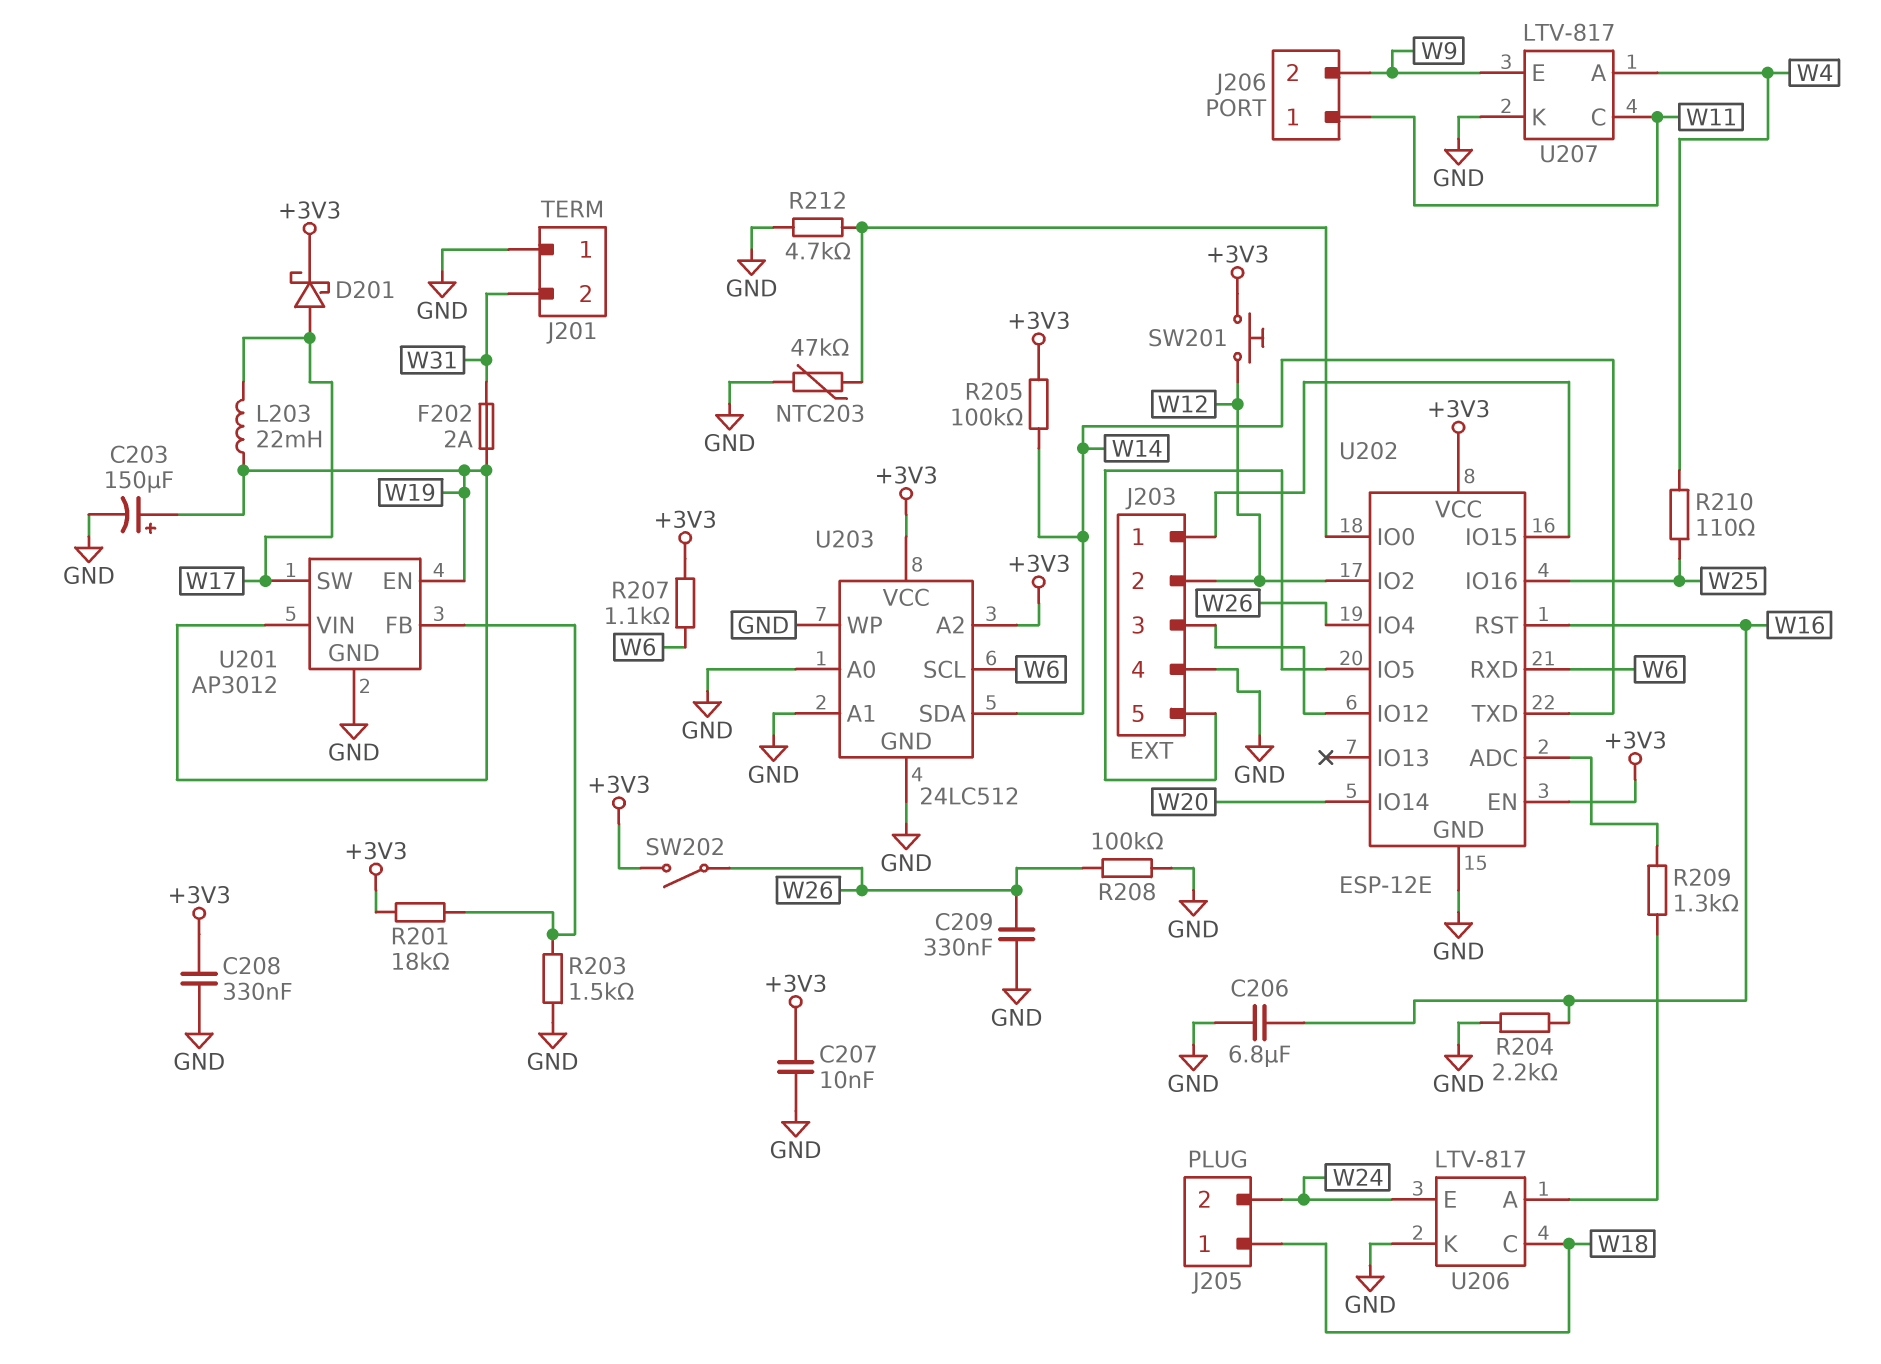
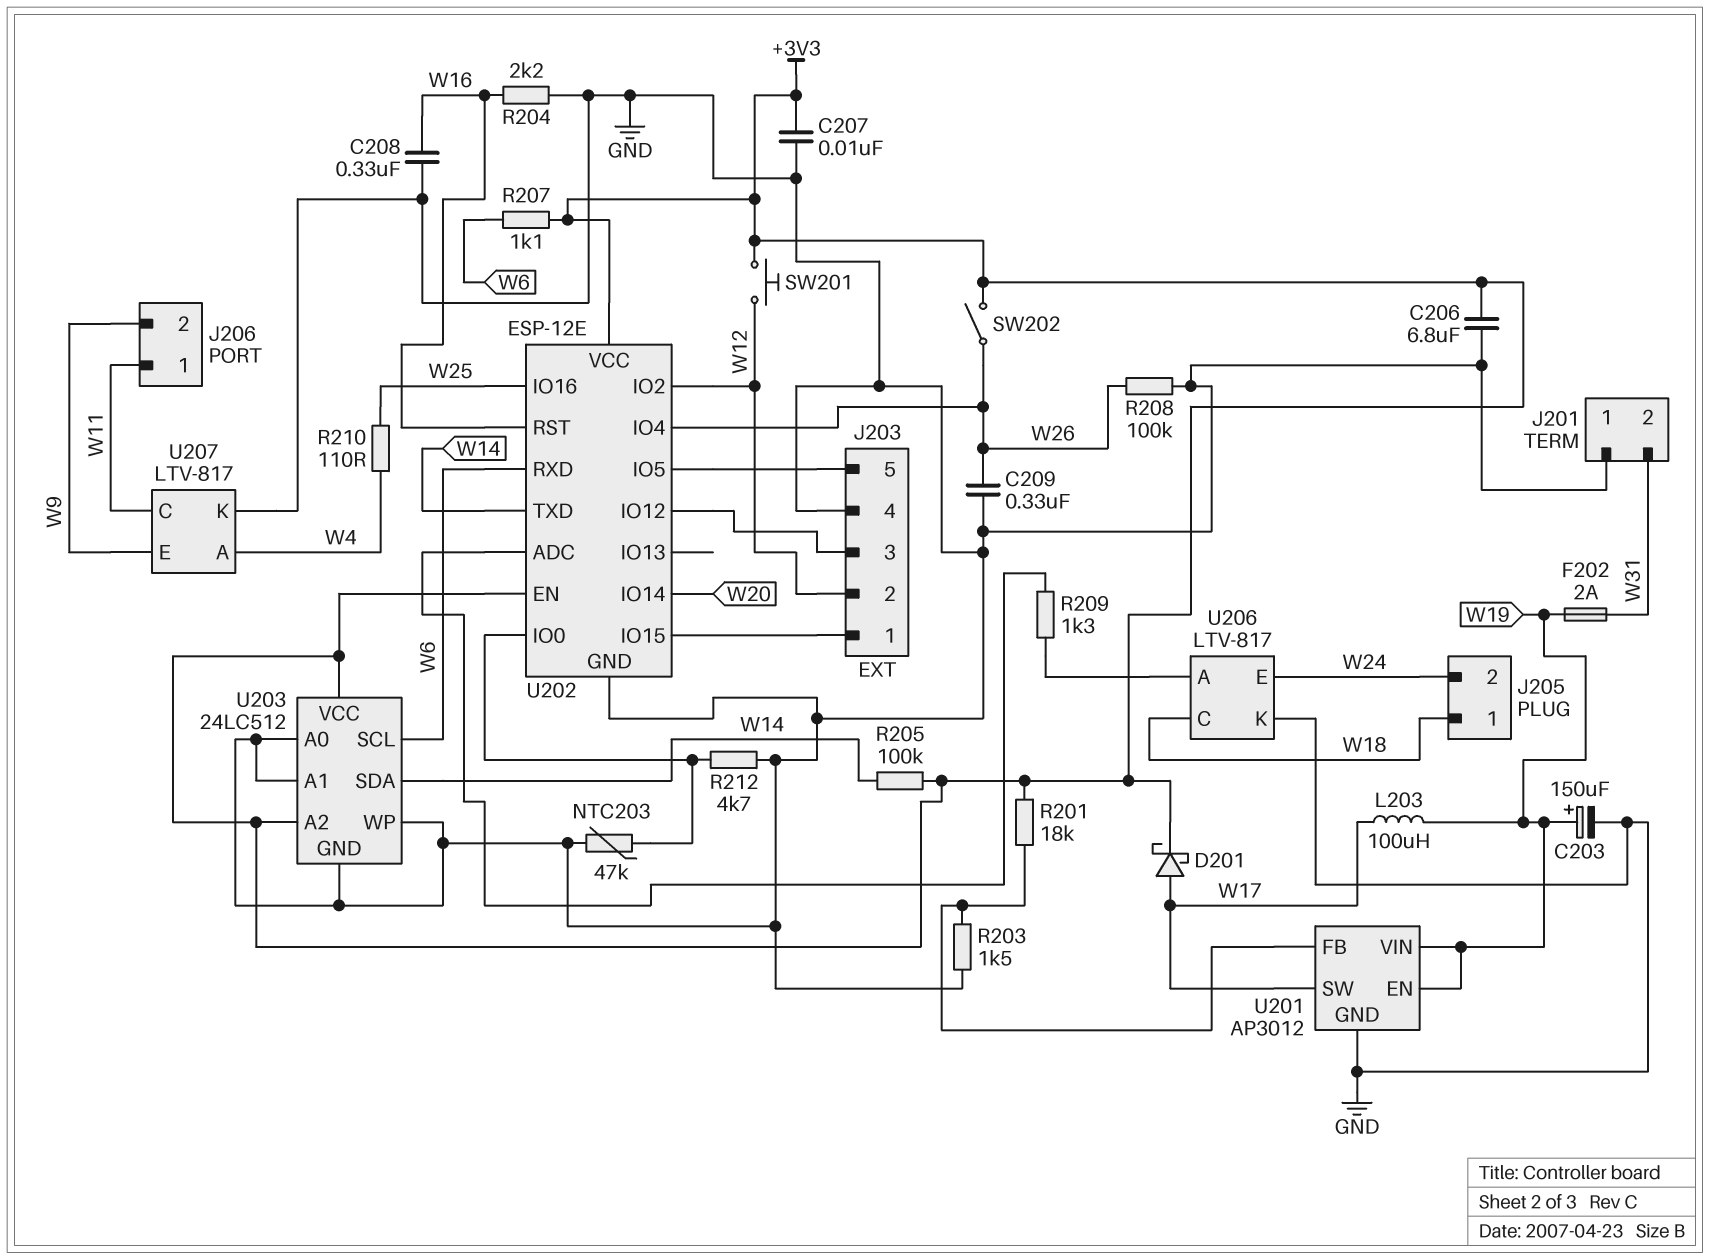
C206: 6.8uF (GND, W16) -> 6.8uF (+3V3, GND)
C208: 330nF (+3V3, GND) -> 330nF (GND, W16)
L203: 22mH (W17, W19) -> 100uH (W17, W19)

